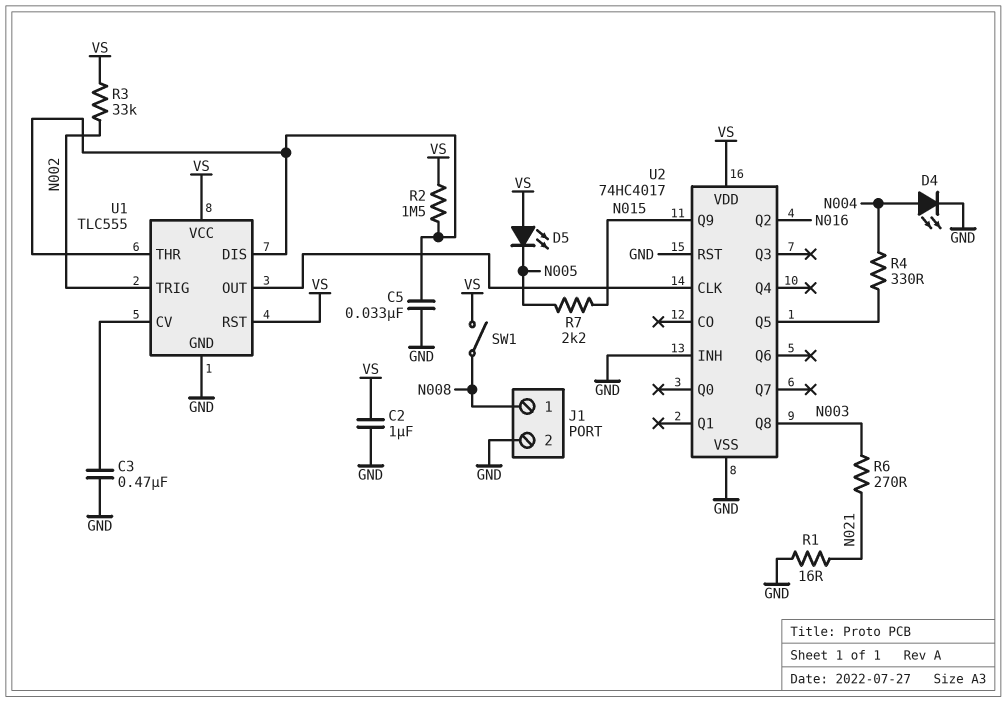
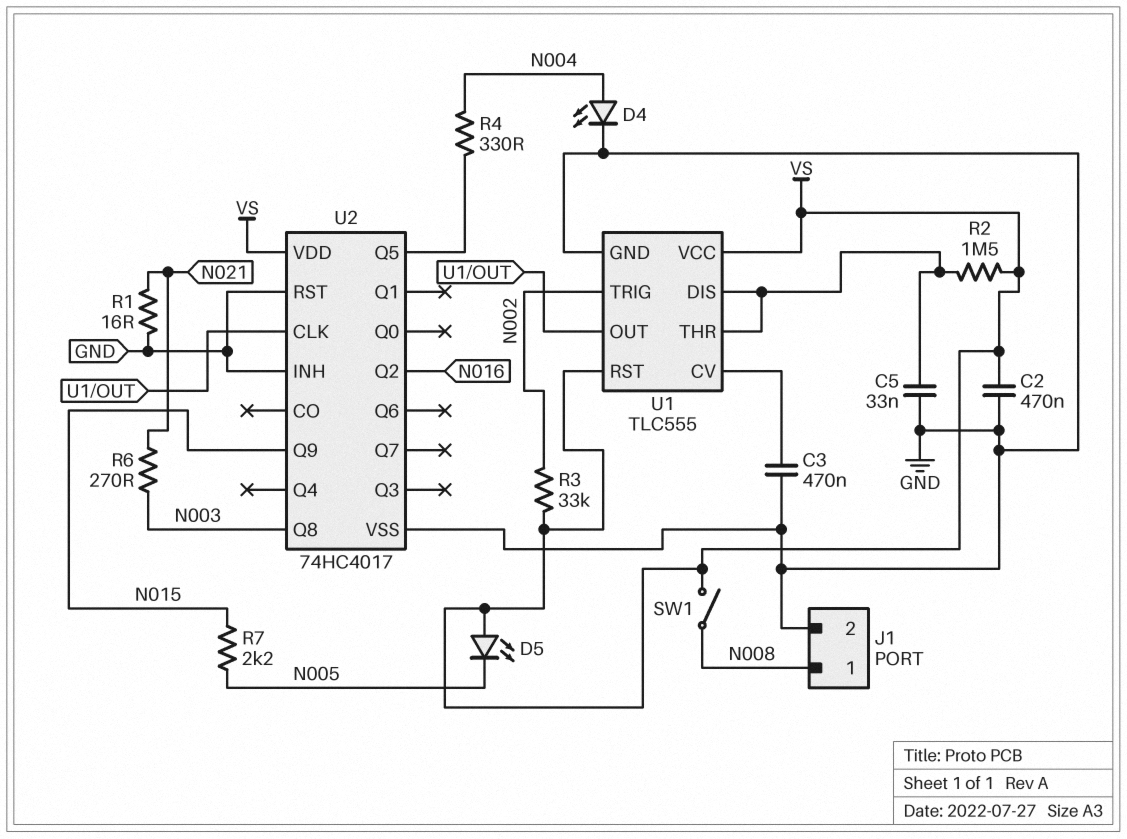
C2: 1uF (GND, VS) -> 470nF (GND, VS)

